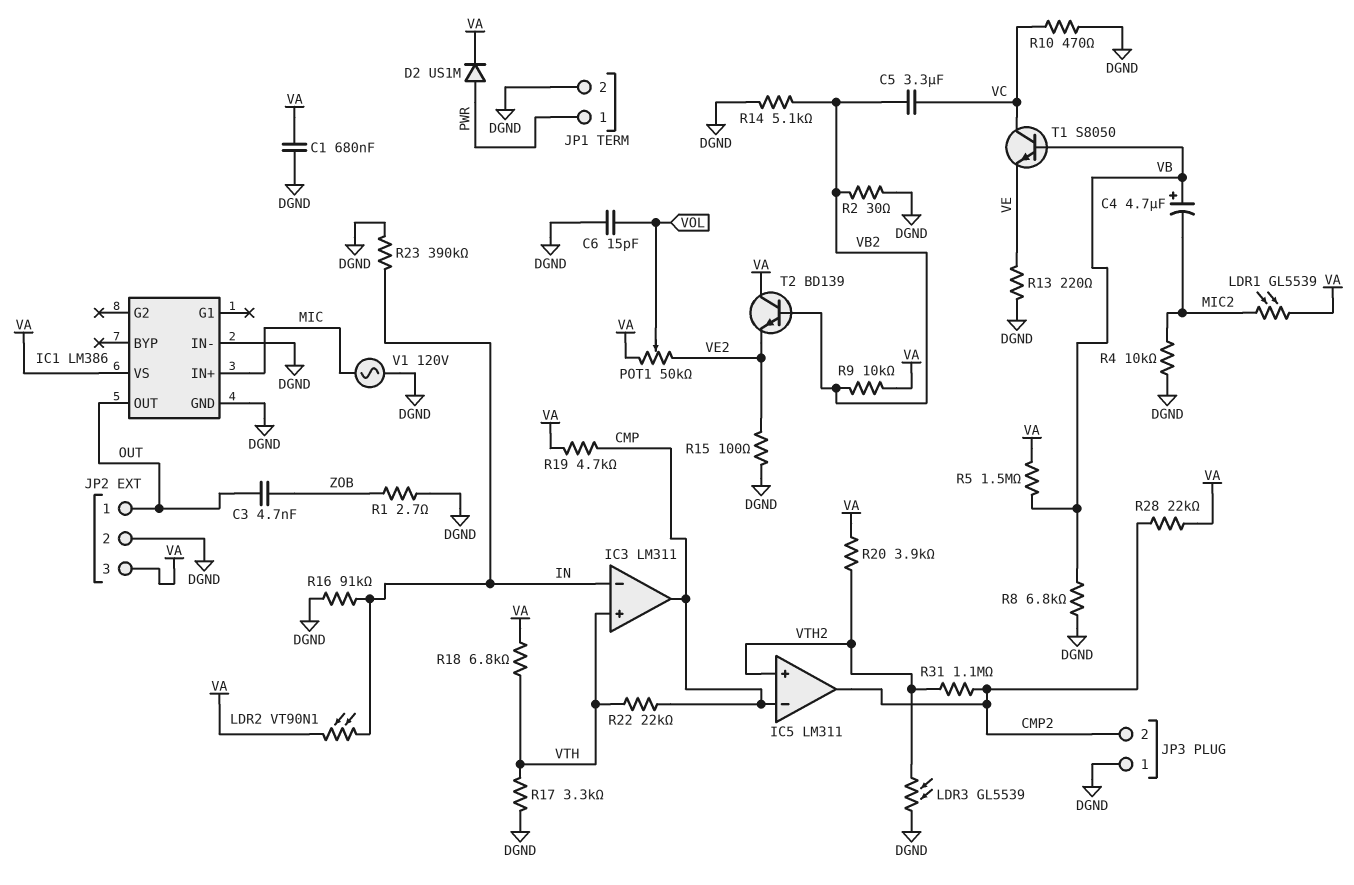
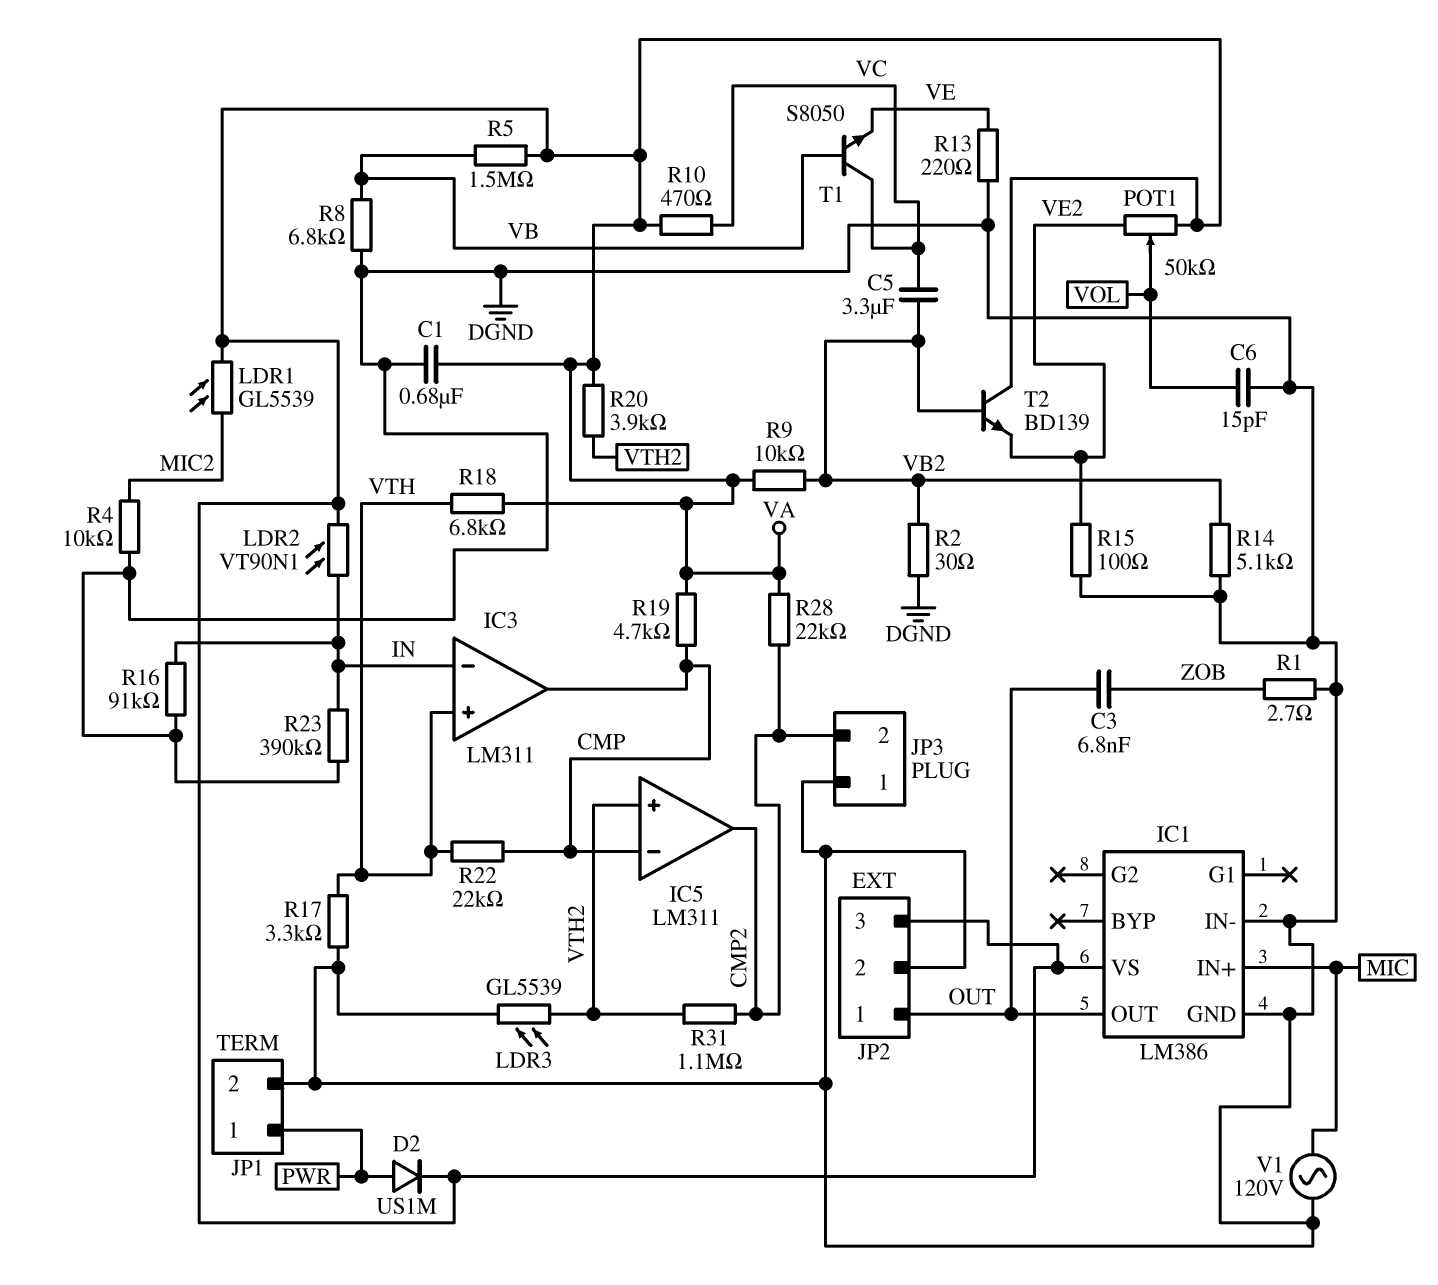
C3: 4.7nF (OUT, ZOB) -> 6.8nF (OUT, ZOB)
C4: 4.7uF (plus VB, minus MIC2) -> none
R10: 470 (DGND, VC) -> 470 (VA, VC)

